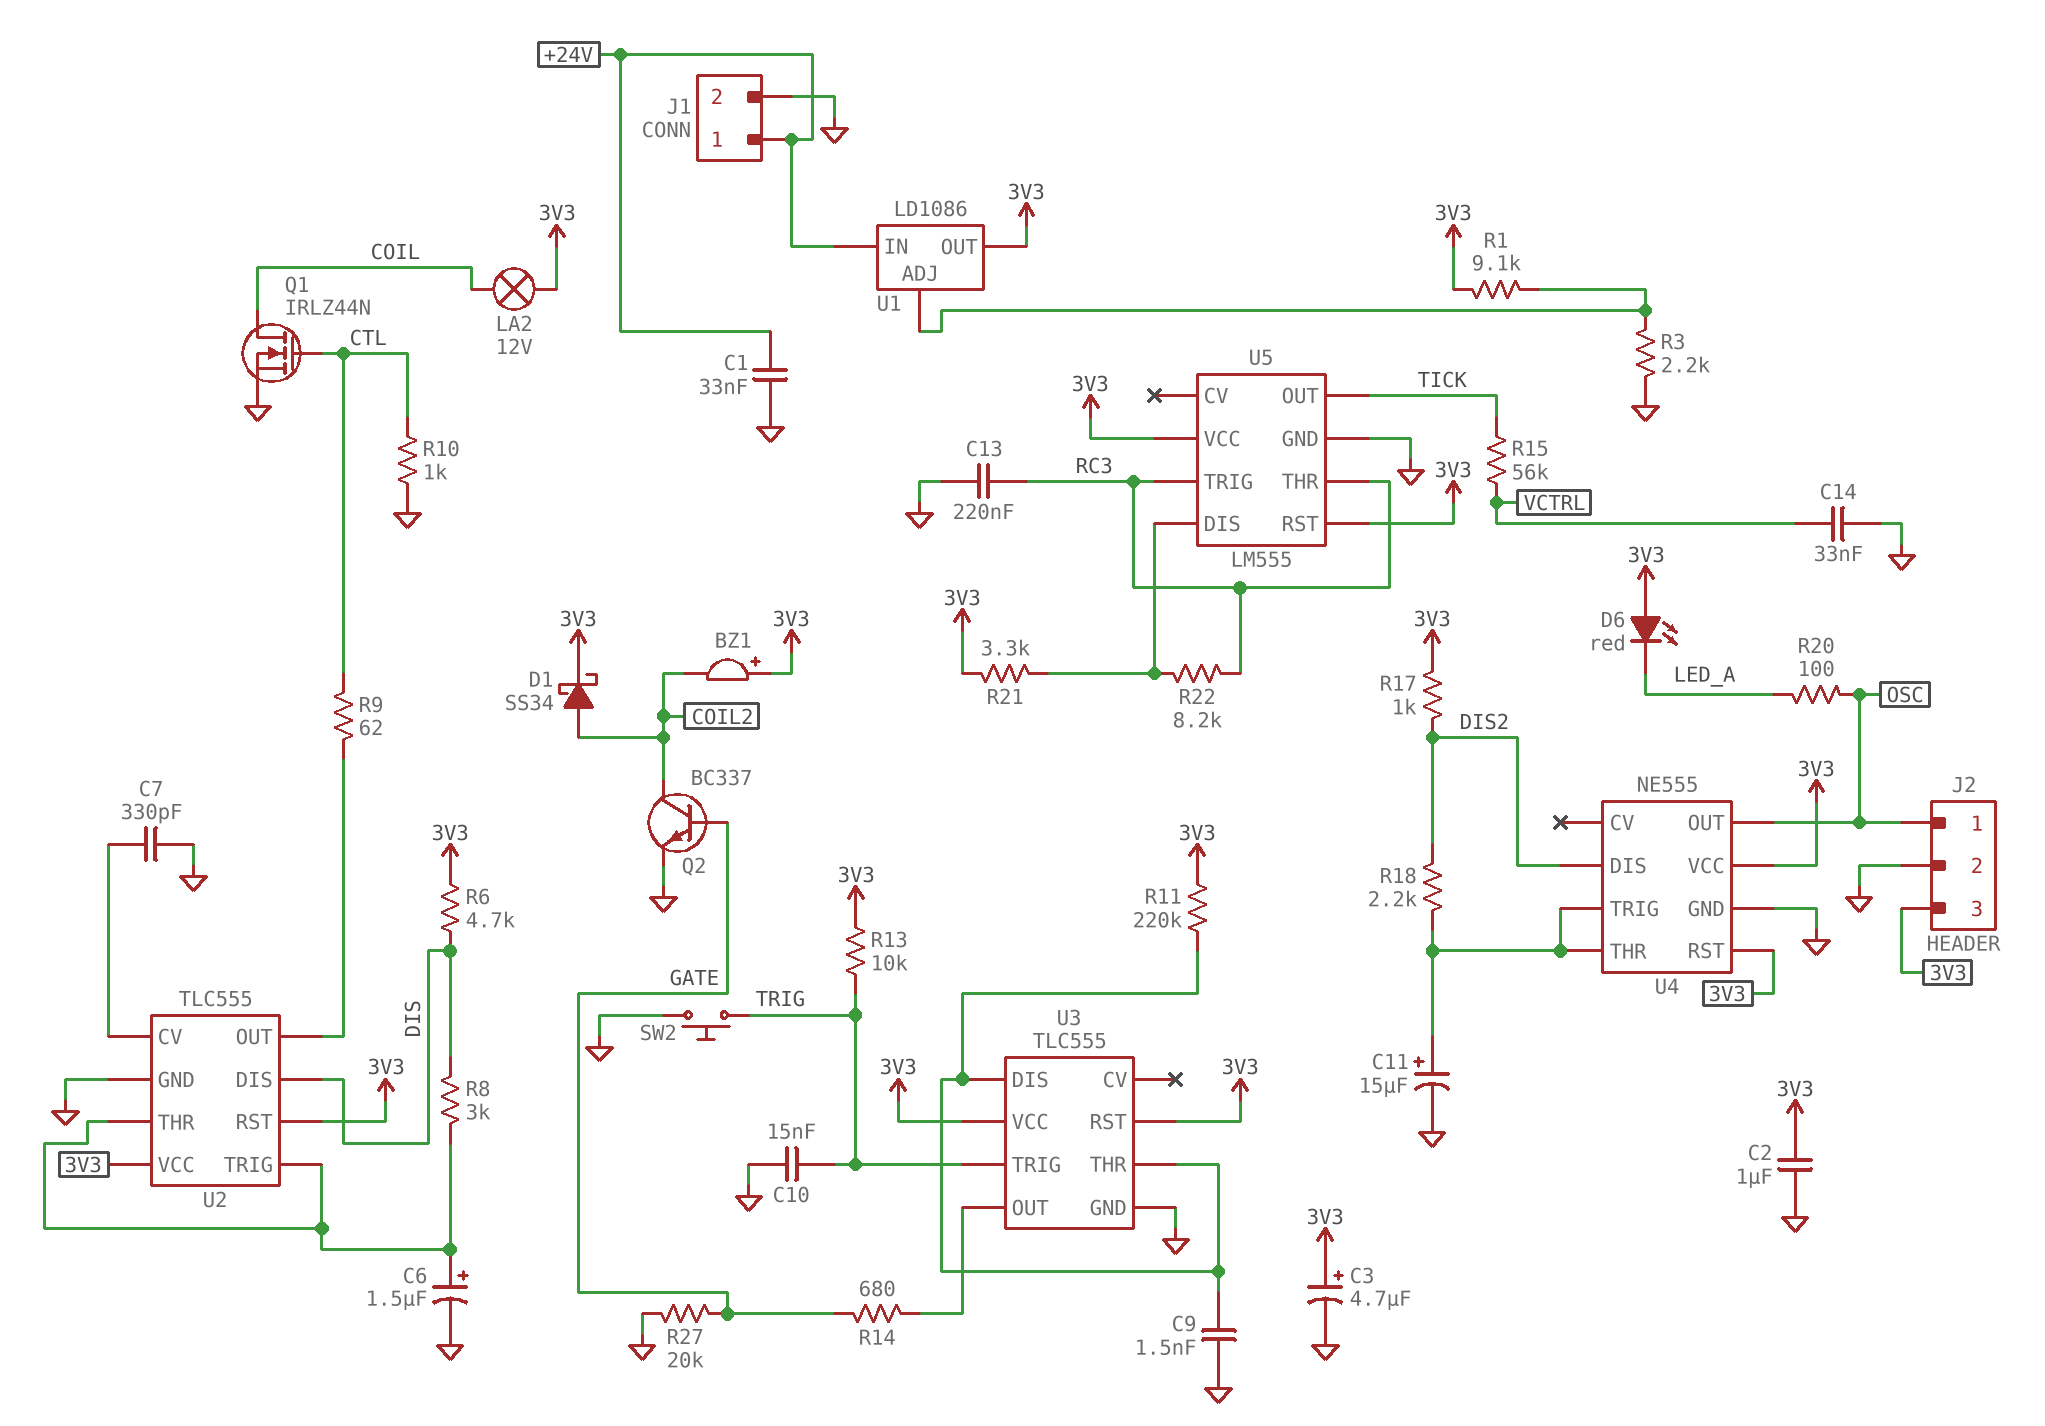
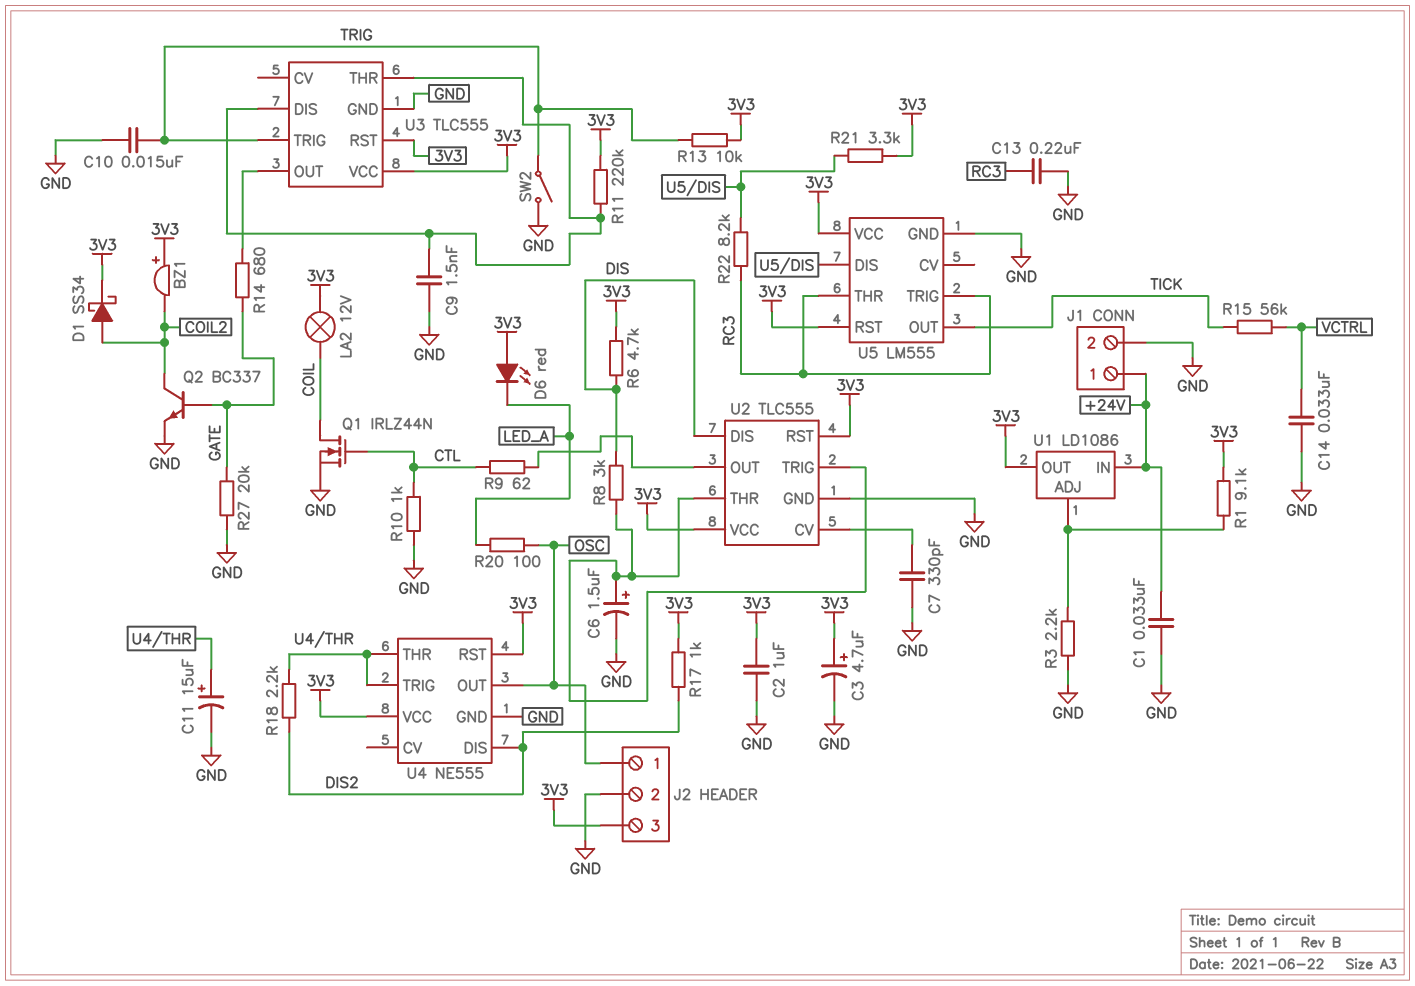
SW2: button (GND, TRIG) -> switch (GND, TRIG)

